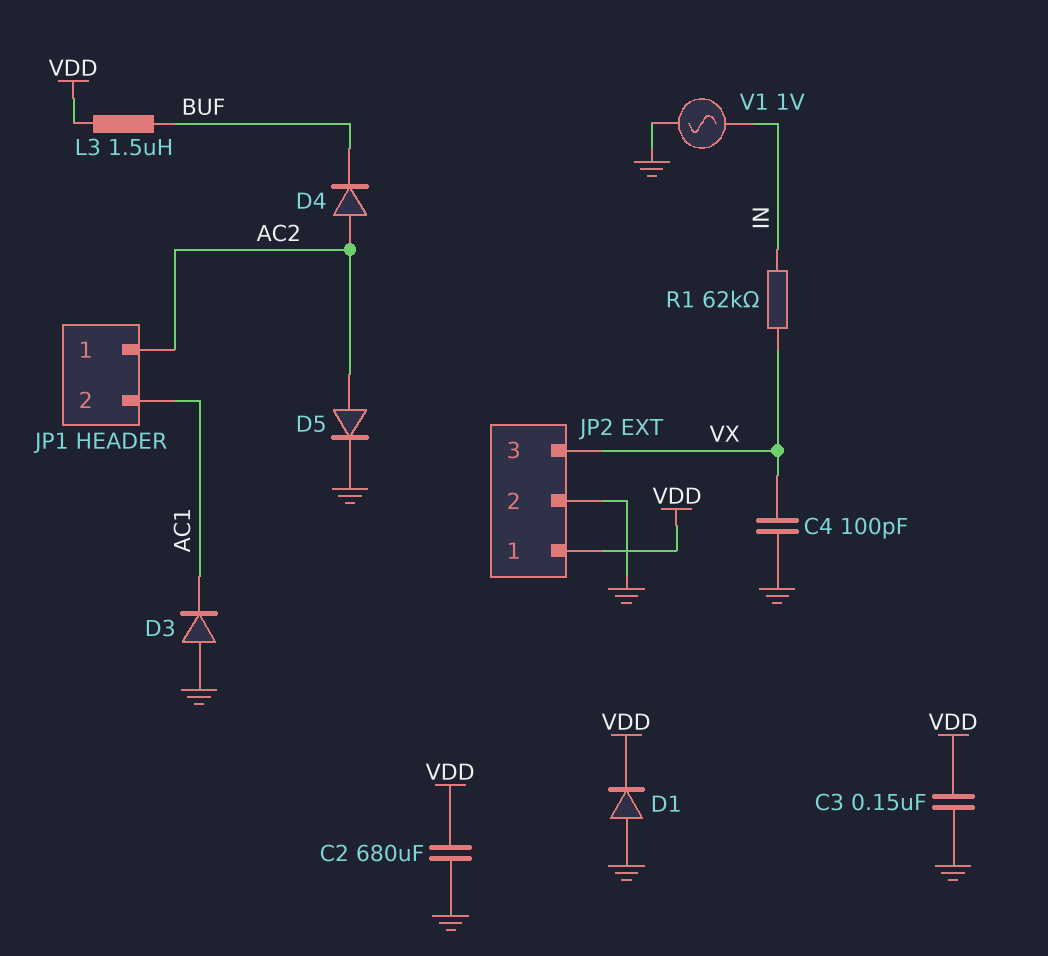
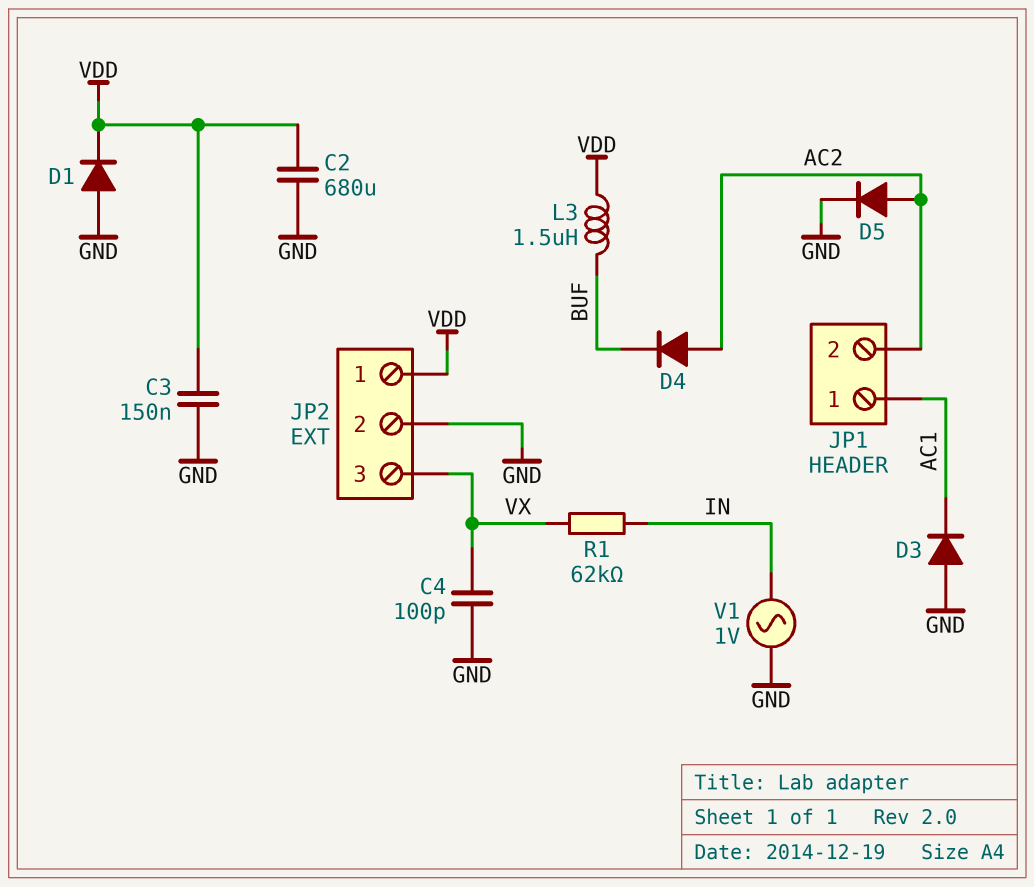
JP1 pin 1: AC2 -> AC1
JP1 pin 2: AC1 -> AC2

